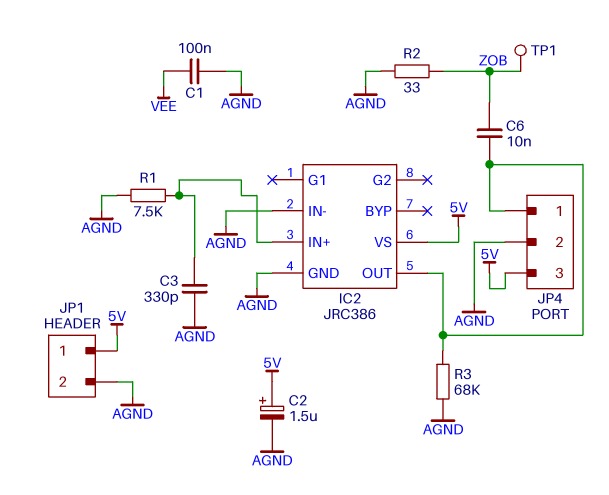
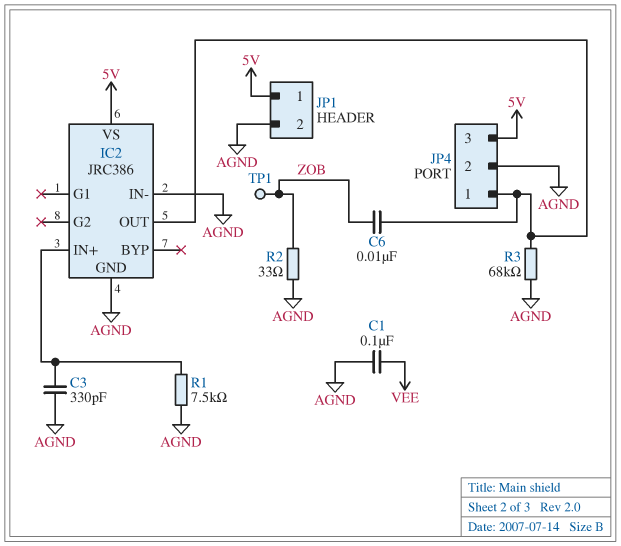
C2: 1.5uF (plus 5V, minus AGND) -> none

